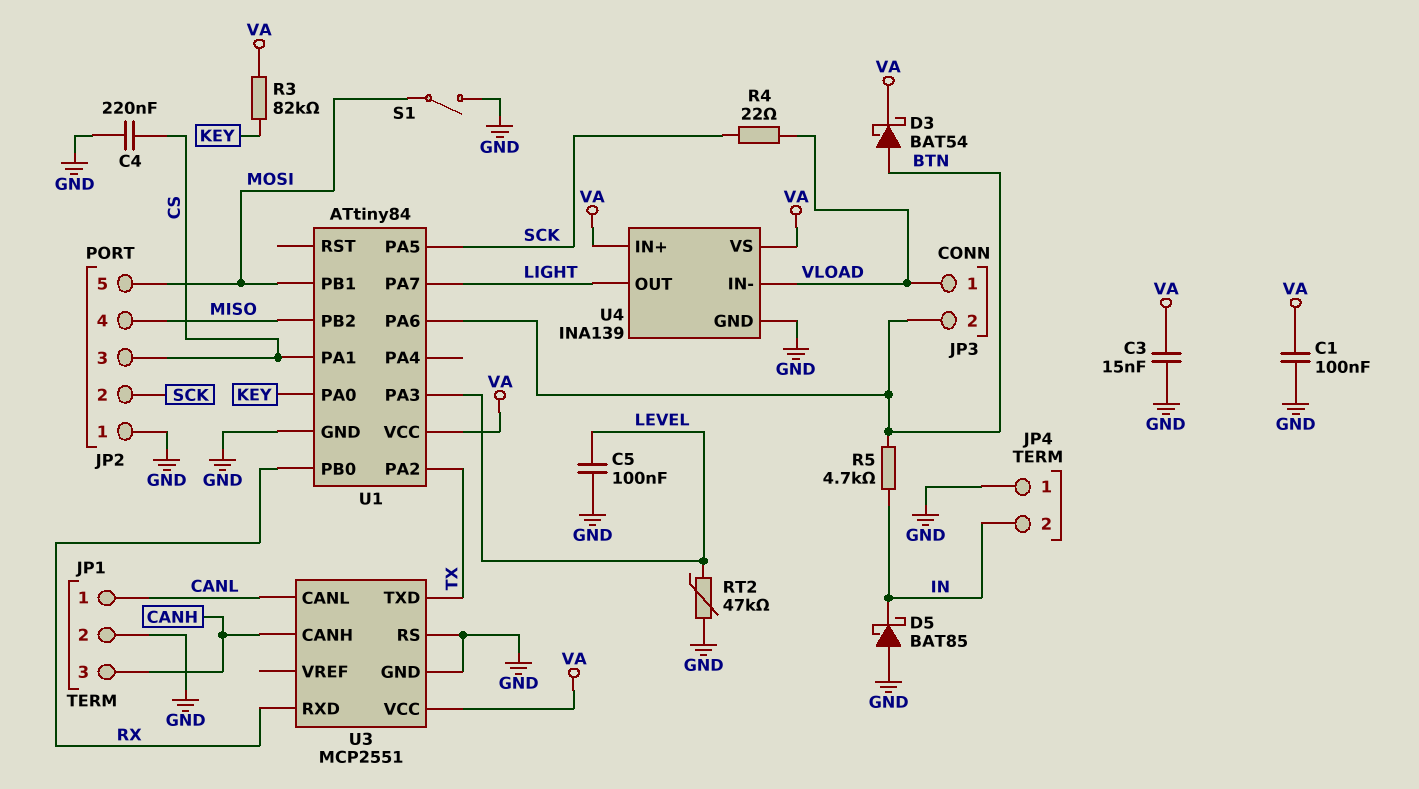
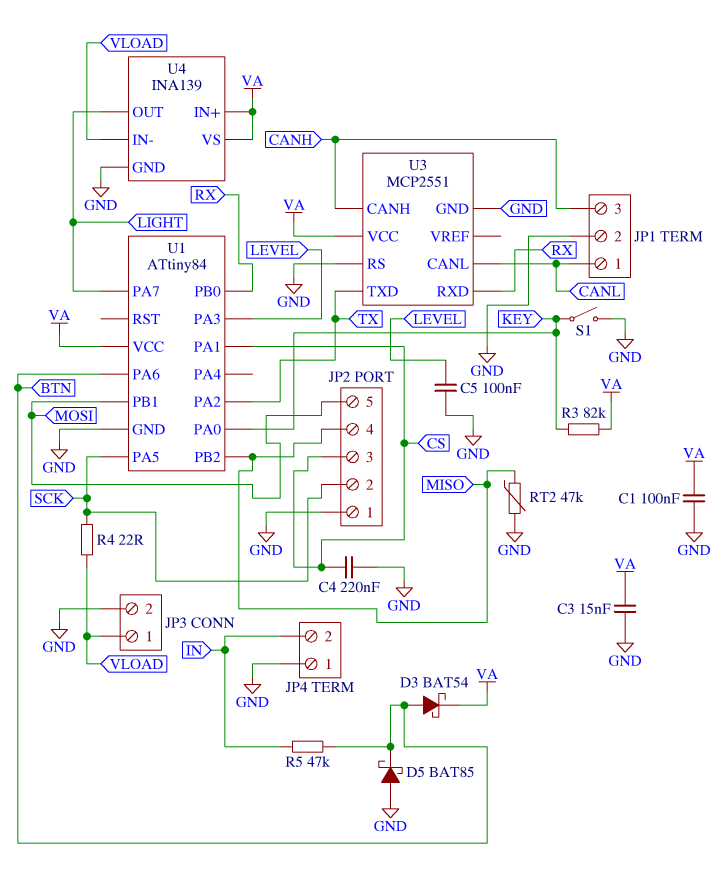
D5: schottky BAT85 (A GND, K IN) -> schottky BAT85 (A GND, K BTN)
JP3 pin 2: BTN -> GND
R5: 4.7k (BTN, IN) -> 47k (BTN, IN)
RT2: 47k (GND, LEVEL) -> 47k (GND, MISO)
S1: switch (GND, MOSI) -> switch (GND, KEY)

